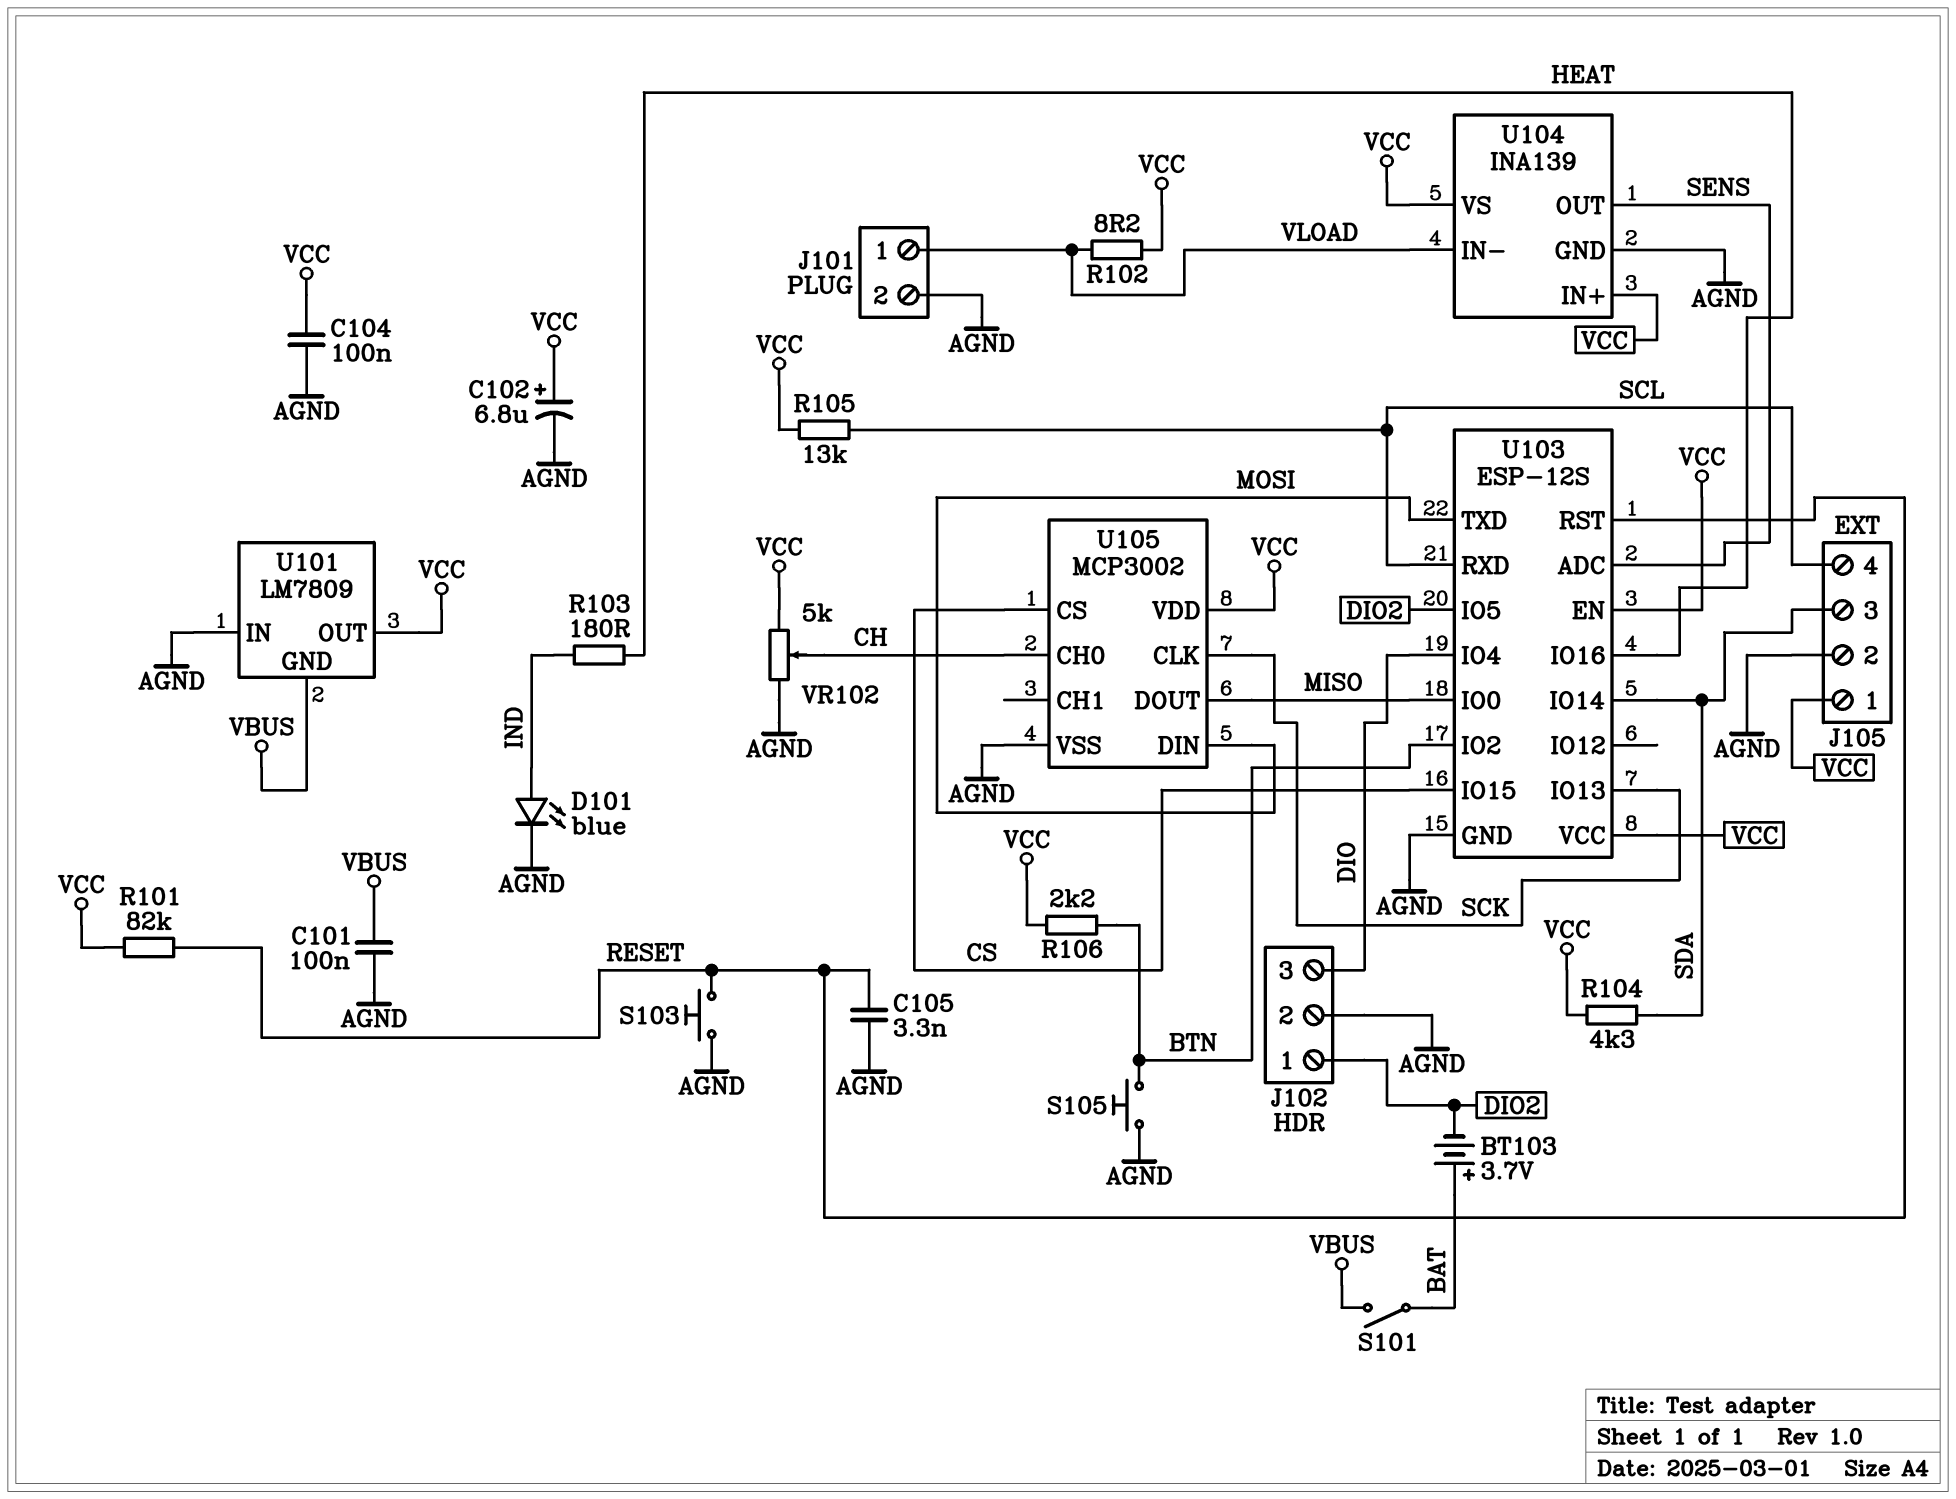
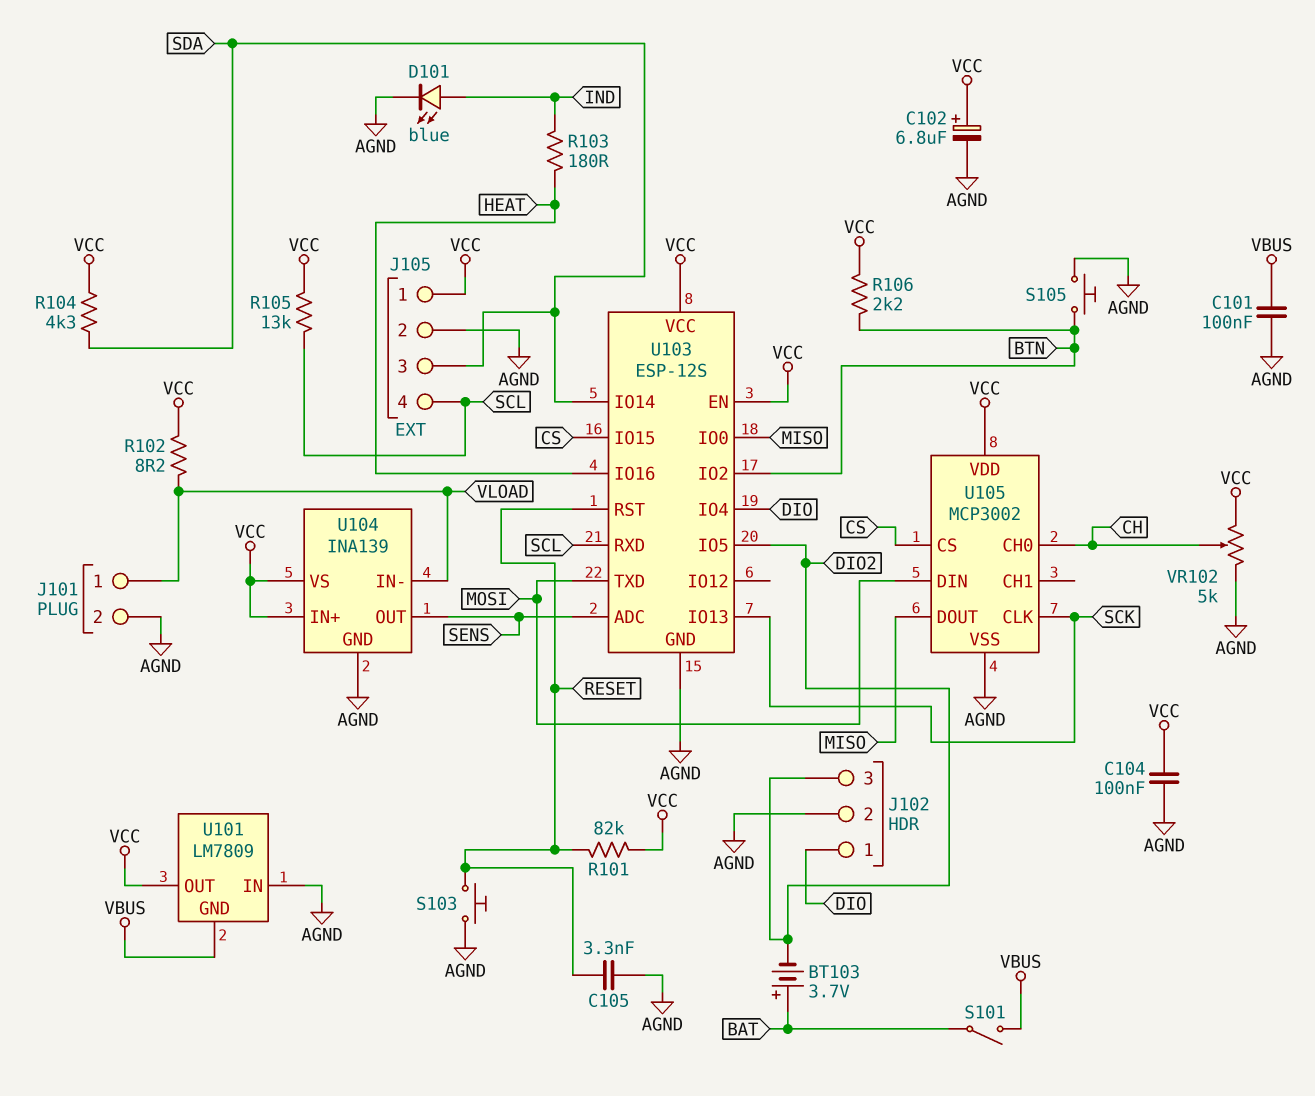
J102 pin 1: DIO2 -> DIO
J102 pin 3: DIO -> DIO2

